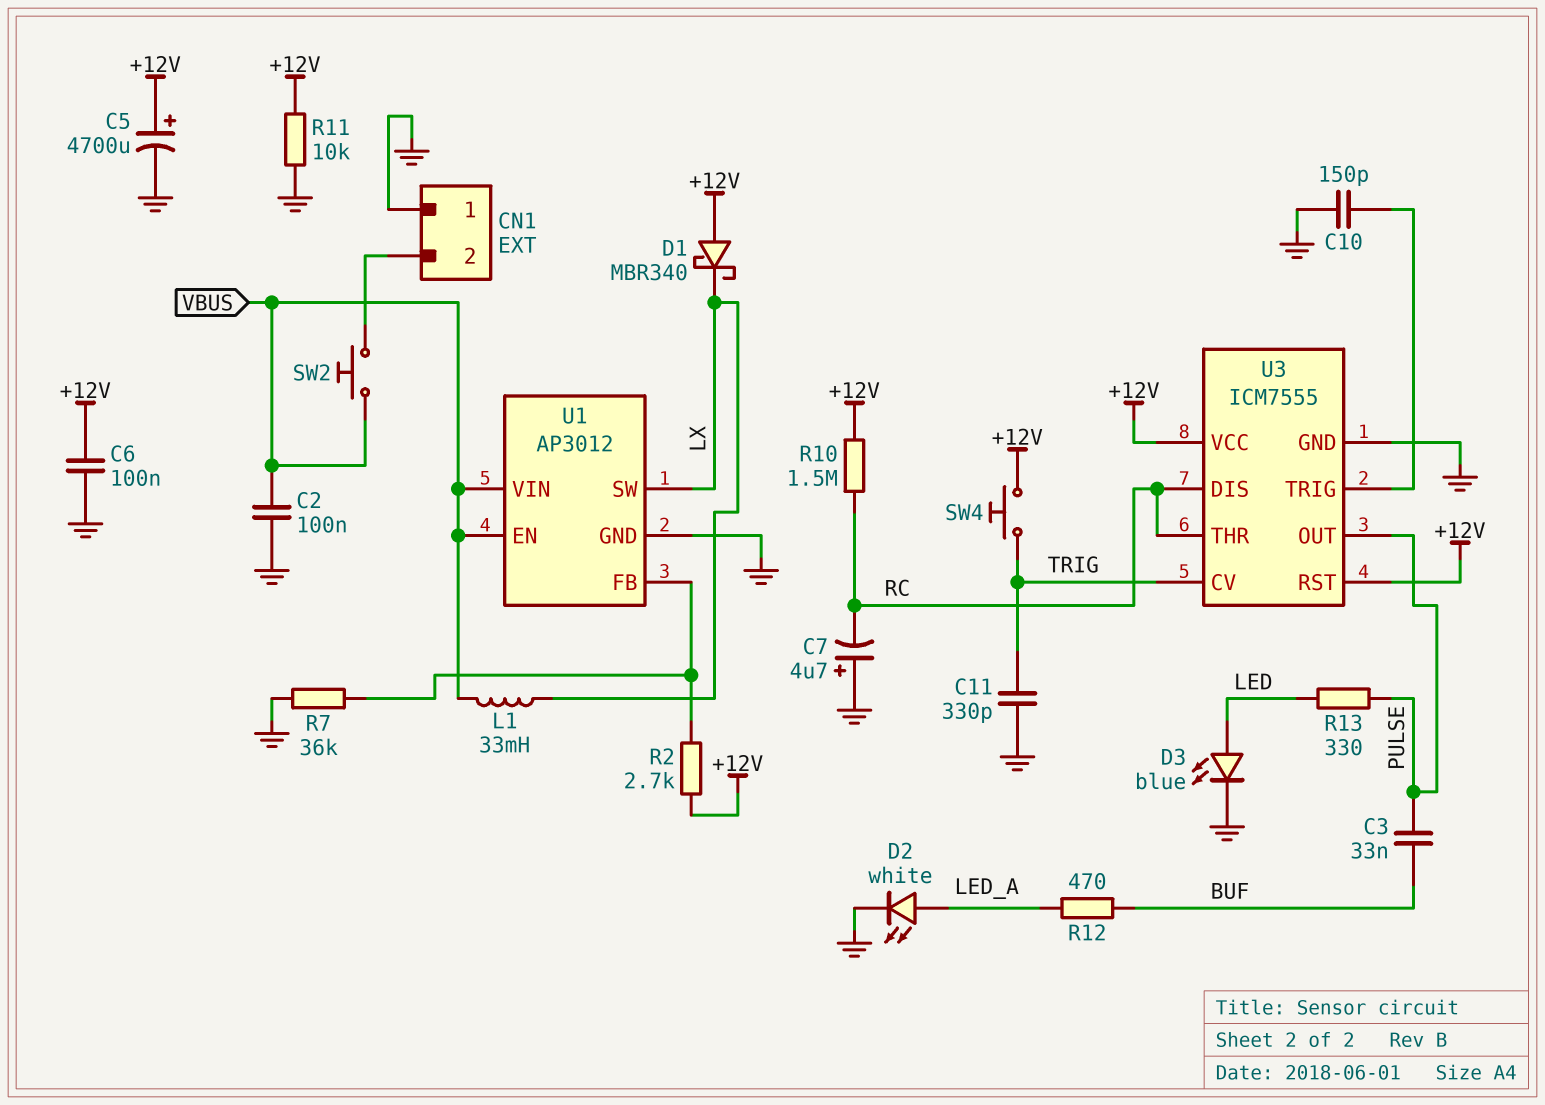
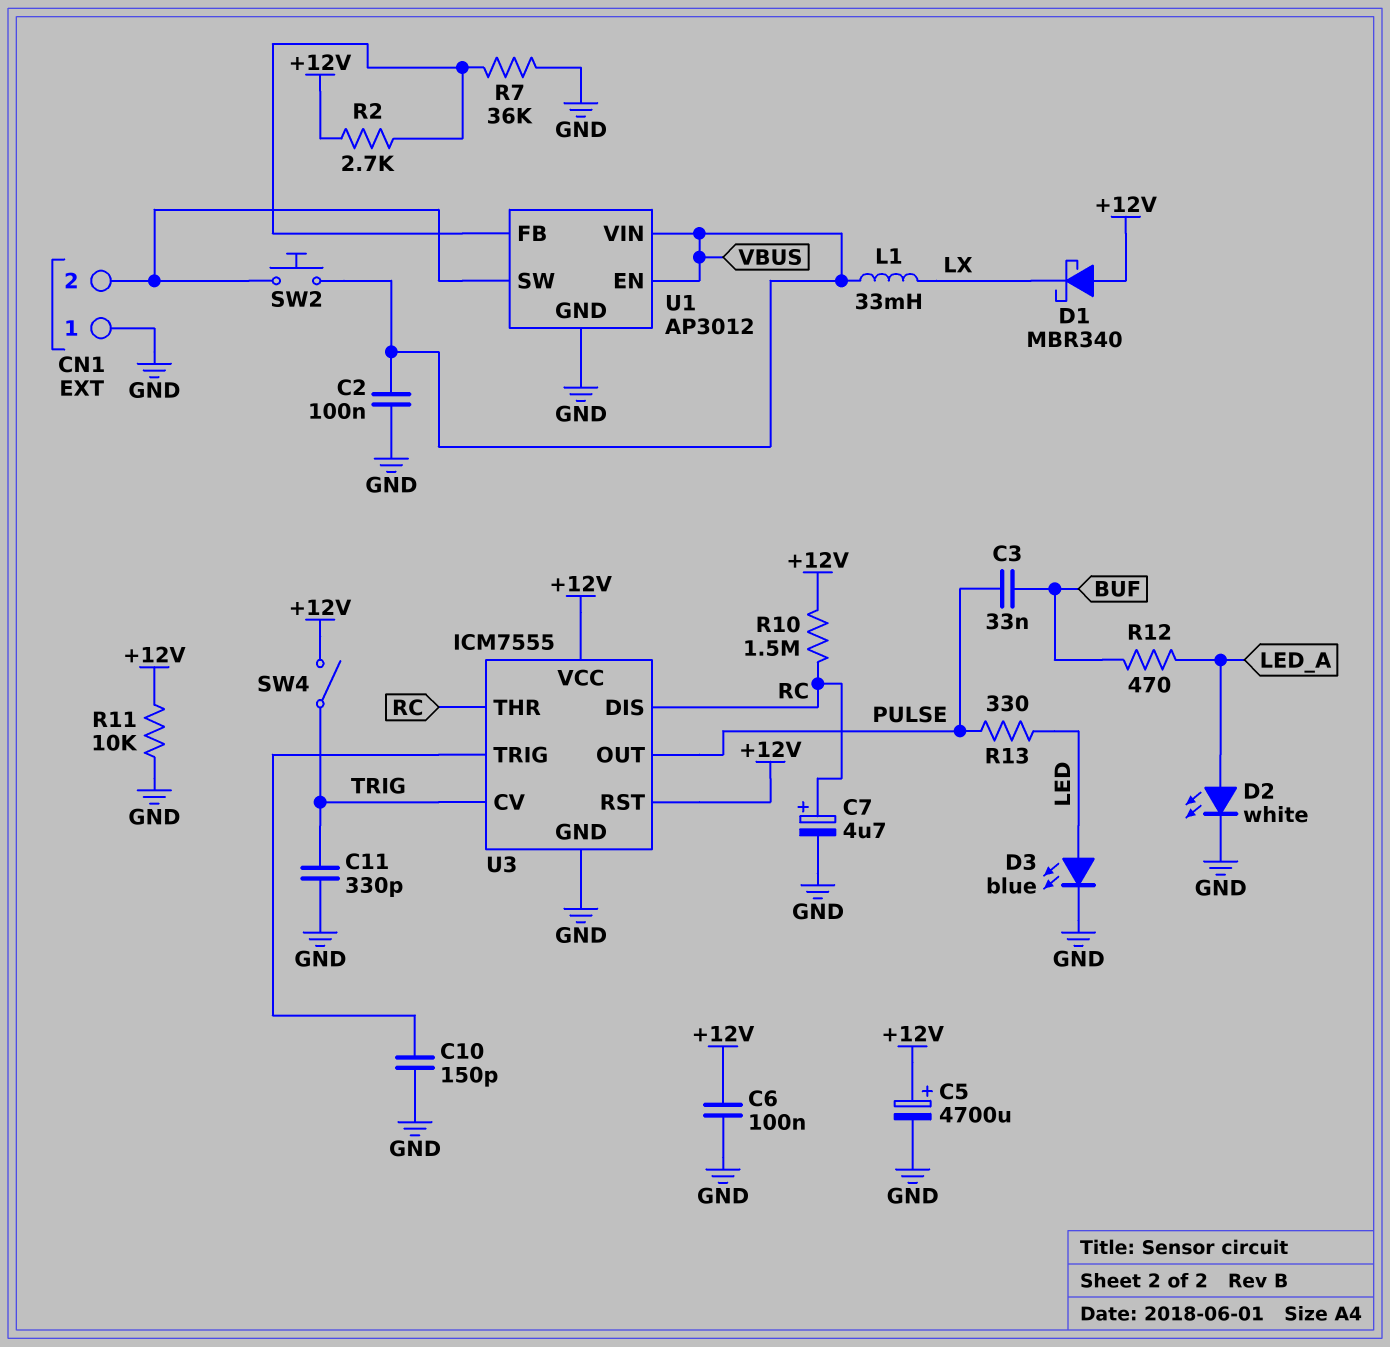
C7: 4.7uF (plus GND, minus RC) -> 4.7uF (plus RC, minus GND)
SW4: button (+12V, TRIG) -> switch (+12V, TRIG)
U1 pin SW: LX -> CN1/2

